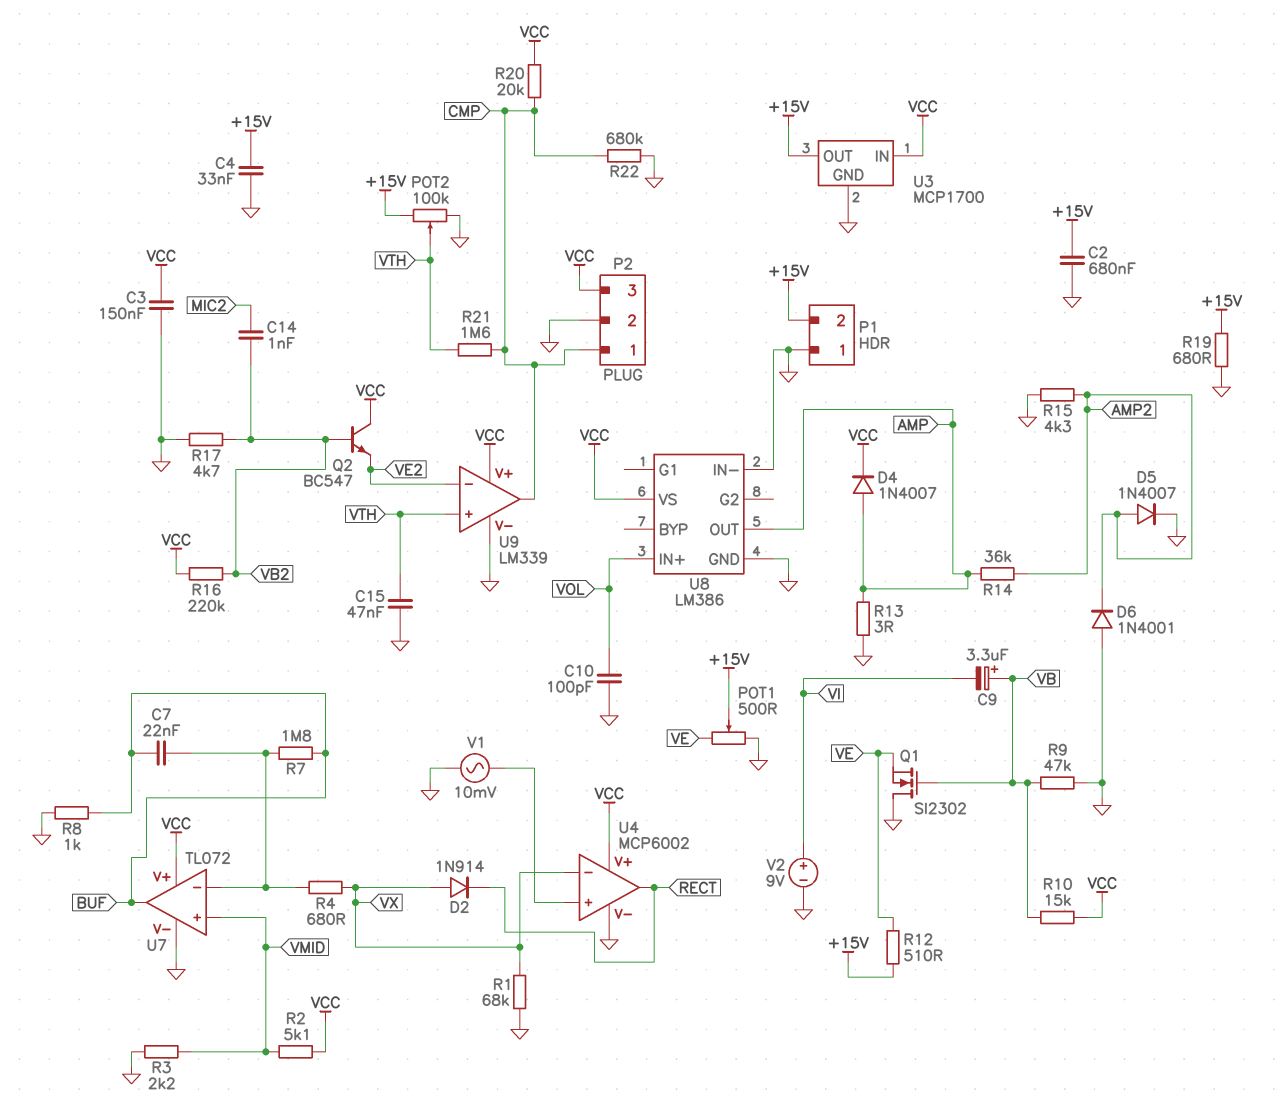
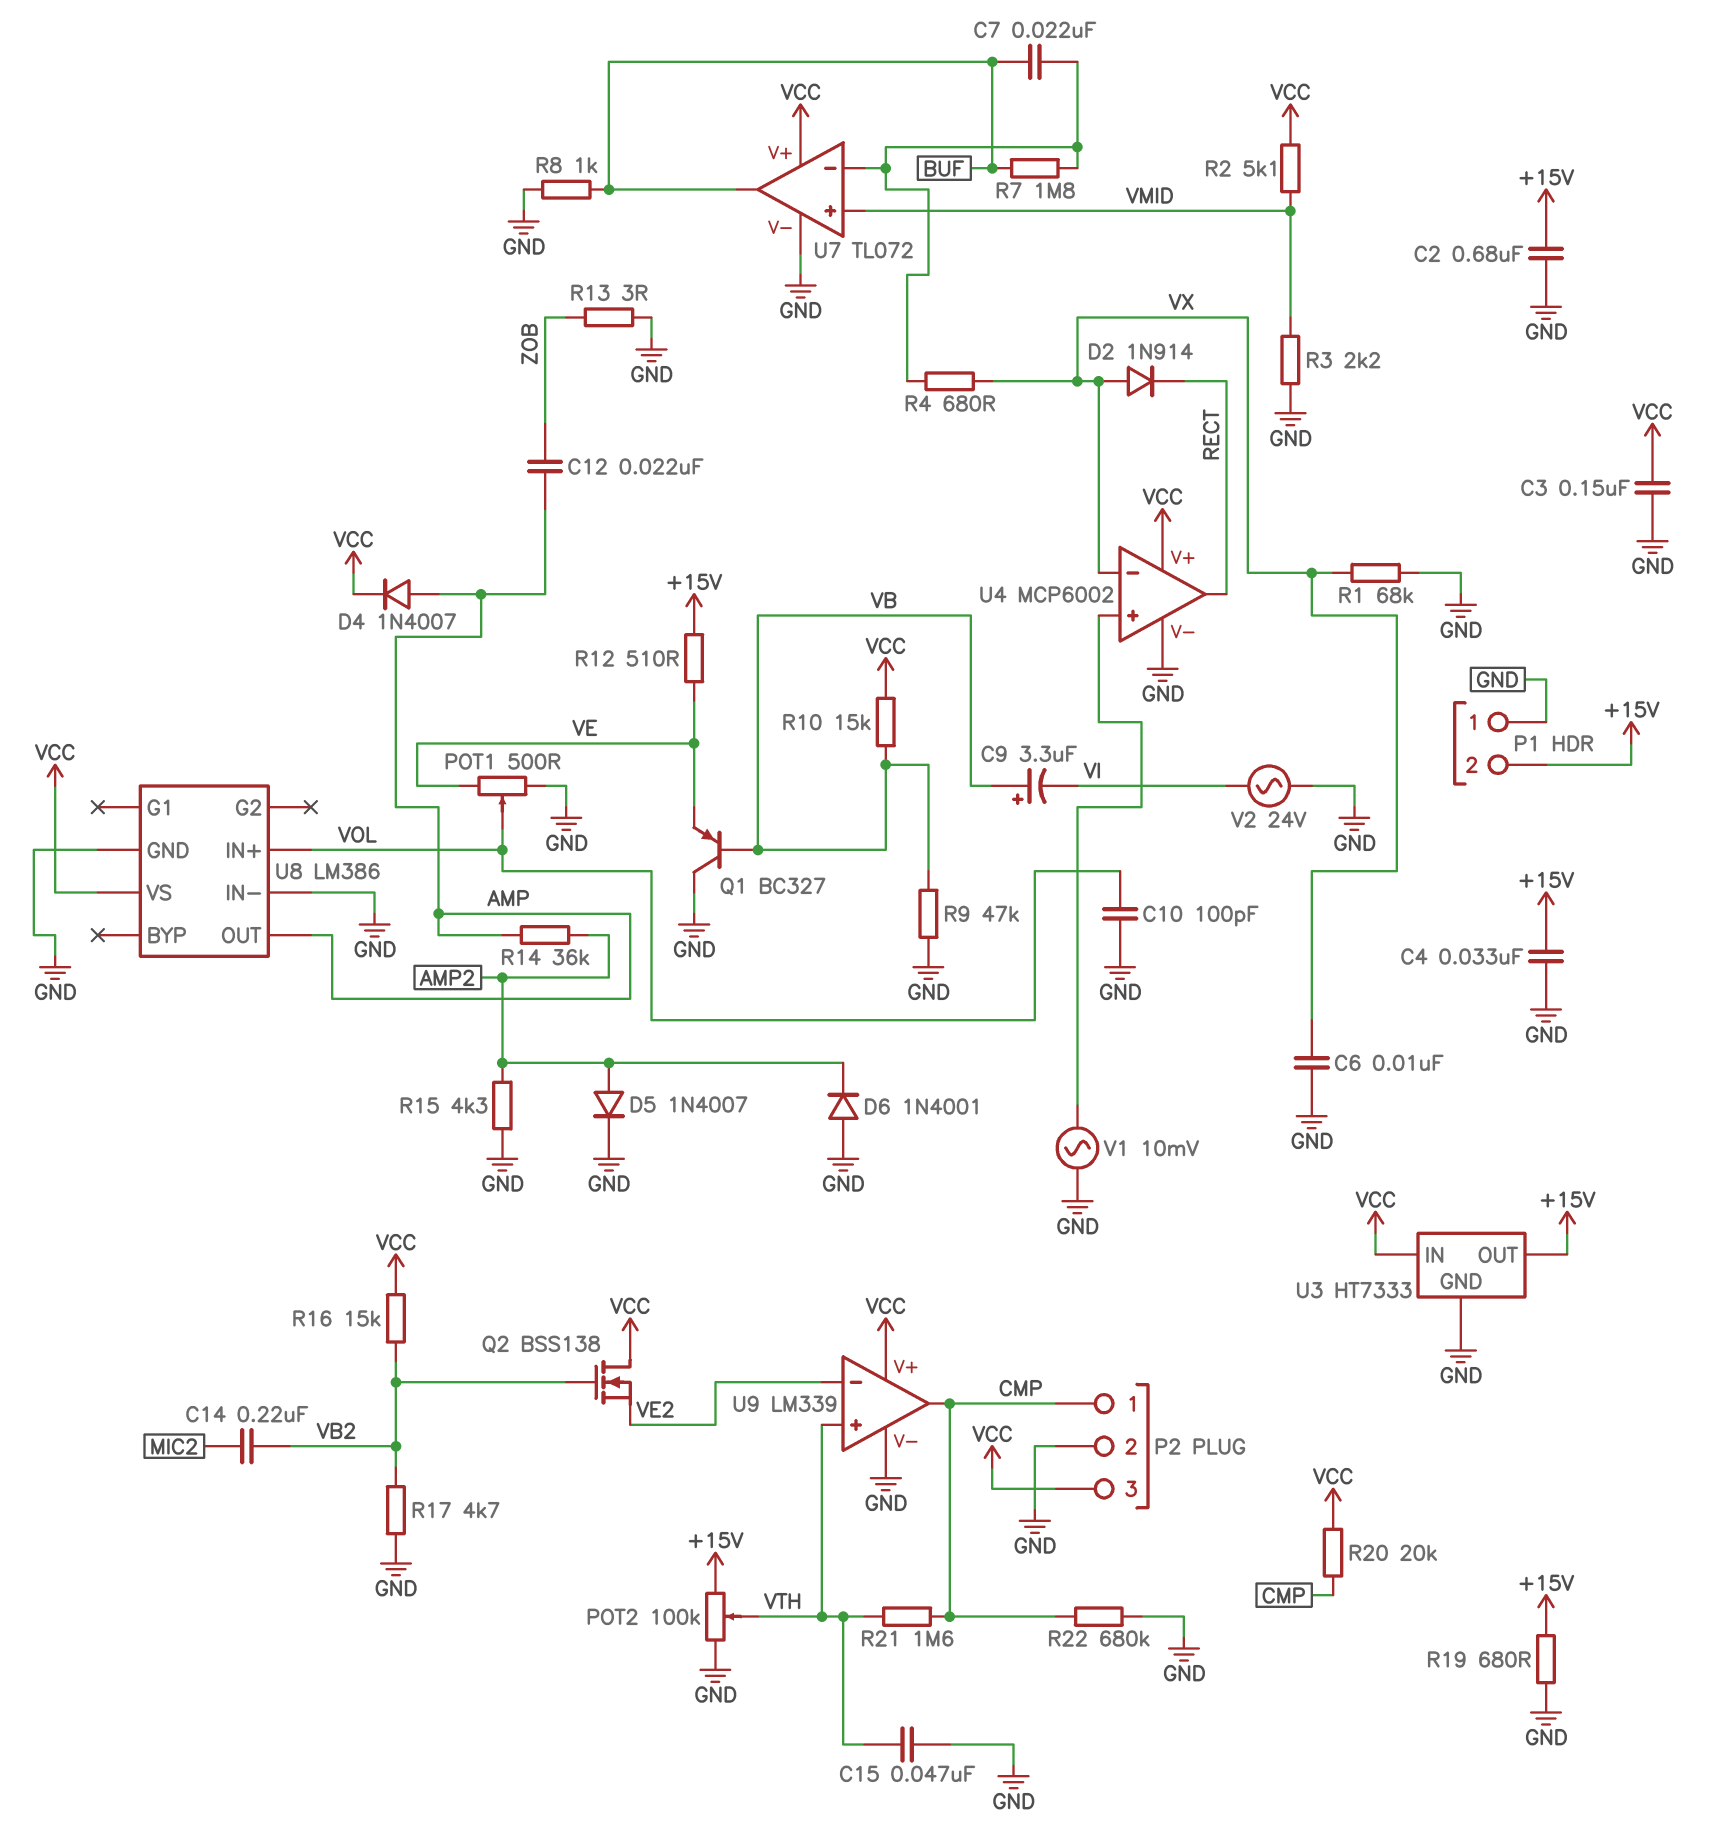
C6: none -> 10nF (GND, VX)
C12: none -> 22nF (AMP, ZOB)
C14: 1nF (MIC2, VB2) -> 220nF (MIC2, VB2)
POT1: 500 (GND, VE, wiper +15V) -> 500 (GND, VE, wiper VOL)
Q1: NMOS SI2302 (G VB, D GND, S VE) -> PNP BC327 (B VB, C GND, E VE)
Q2: NPN BC547 (B VB2, C VCC, E VE2) -> NMOS BSS138 (G VB2, D VCC, S VE2)
R13: 3 (AMP, GND) -> 3 (GND, ZOB)
R16: 220k (VB2, VCC) -> 15k (VB2, VCC)
U3: MCP1700 -> HT7333
V2: 9V (plus VI, minus GND) -> AC 24V (GND, VI)

